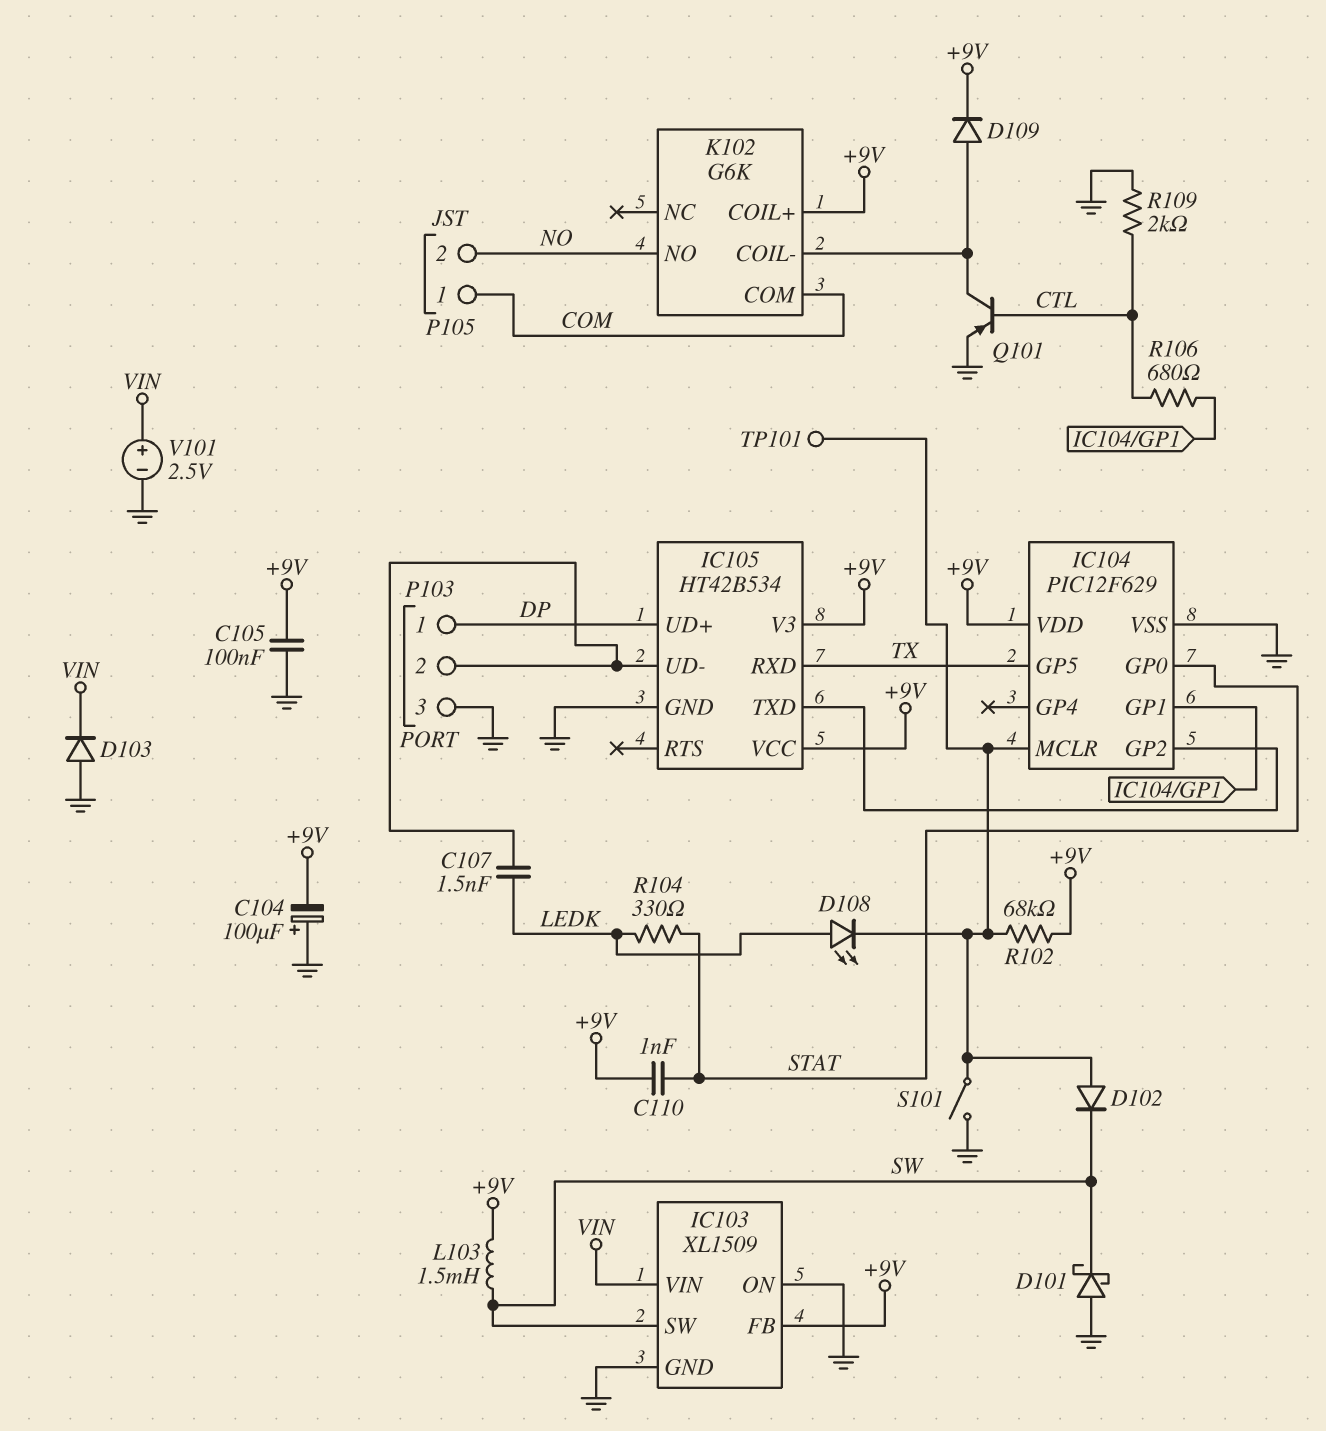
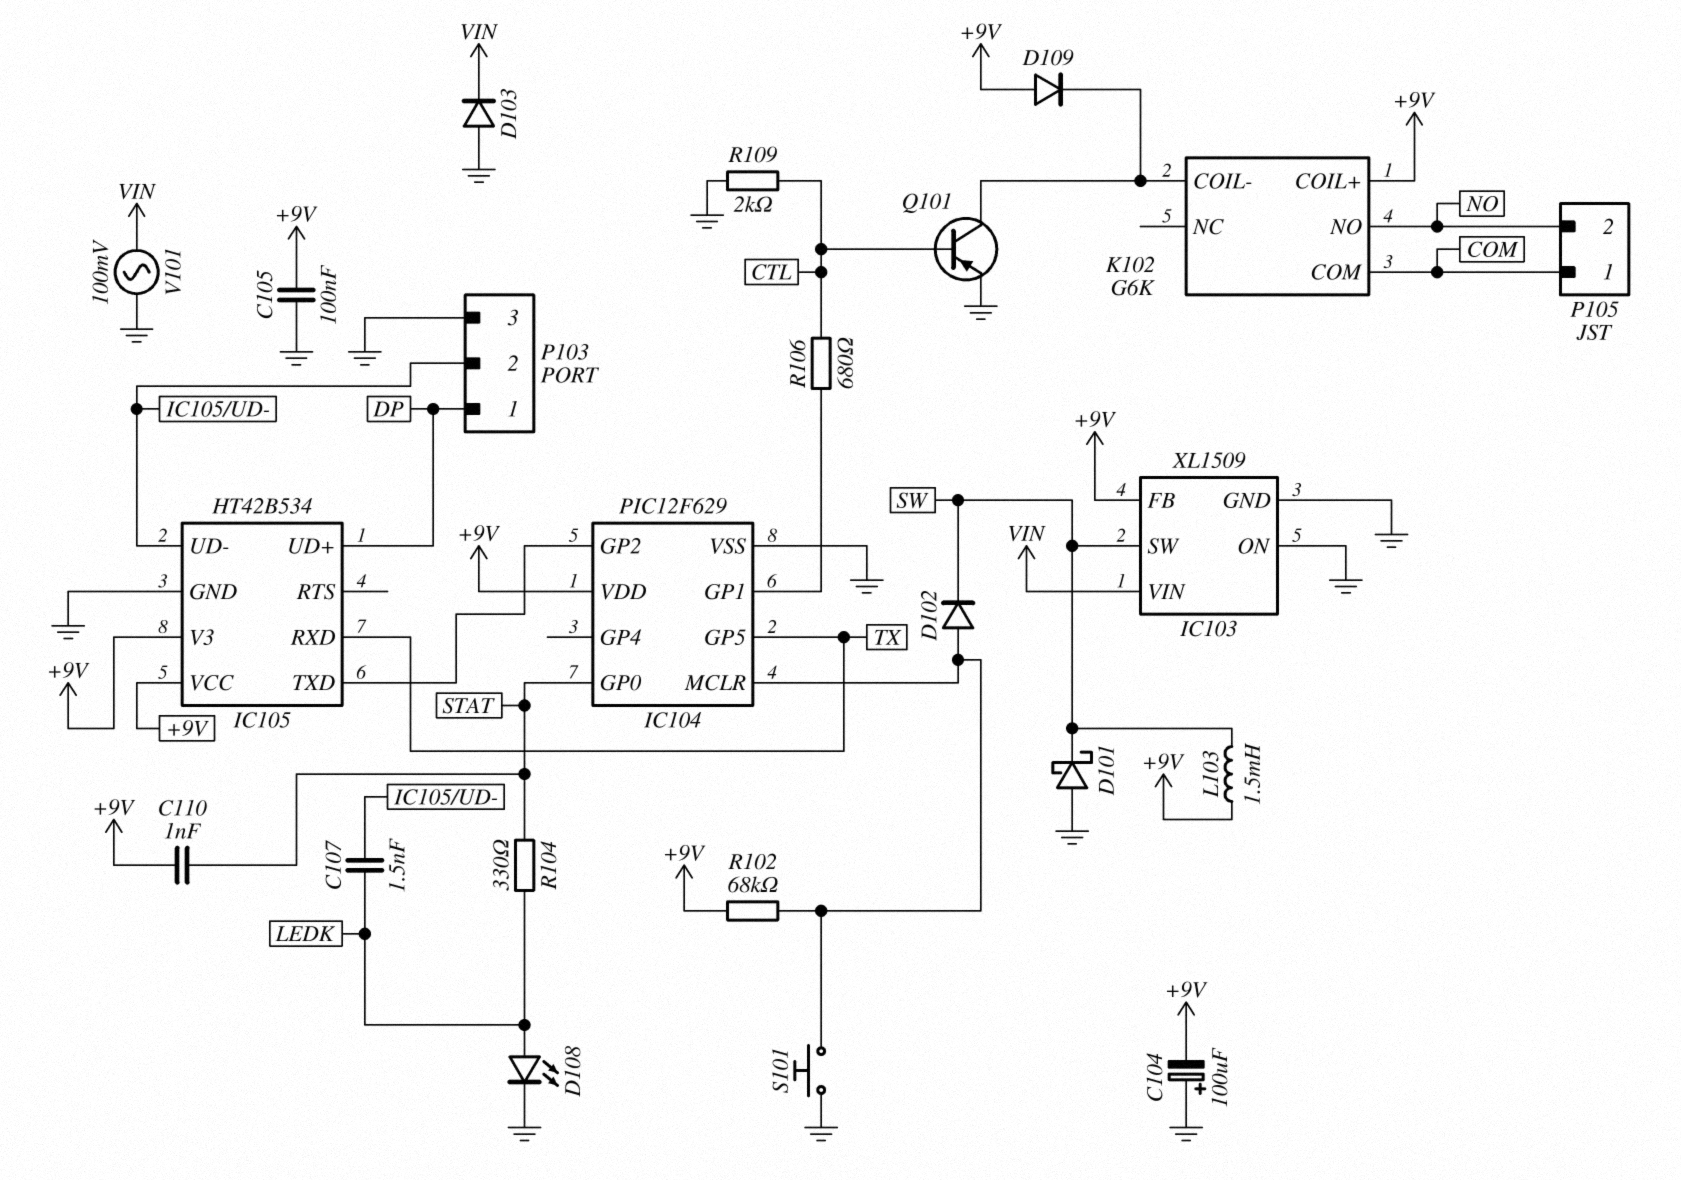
D108: LED (A LEDK, K IC104/MCLR) -> LED (A LEDK, K GND)
D109: diode (A K102/COIL-, K +9V) -> diode (A +9V, K K102/COIL-)
S101: switch (GND, IC104/MCLR) -> button (GND, IC104/MCLR)
TP101: test point (IC104/MCLR) -> none
V101: 2.5V (plus VIN, minus GND) -> AC 100mV (GND, VIN)

